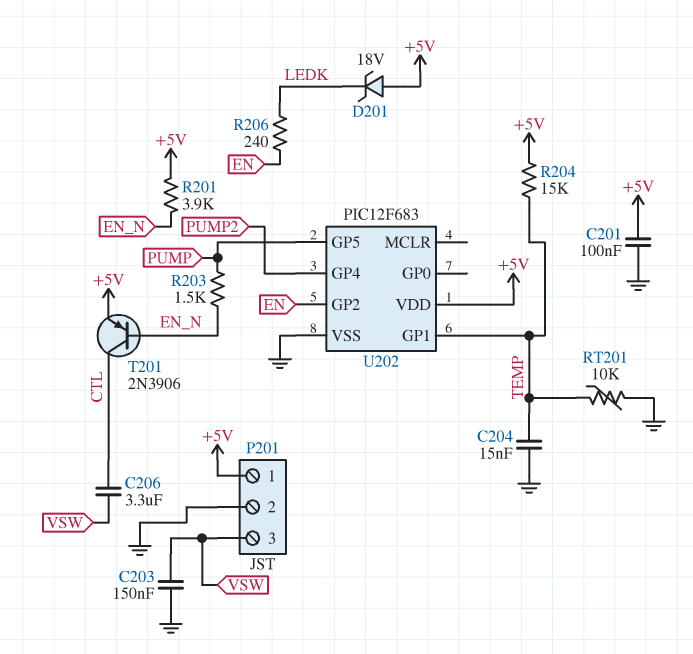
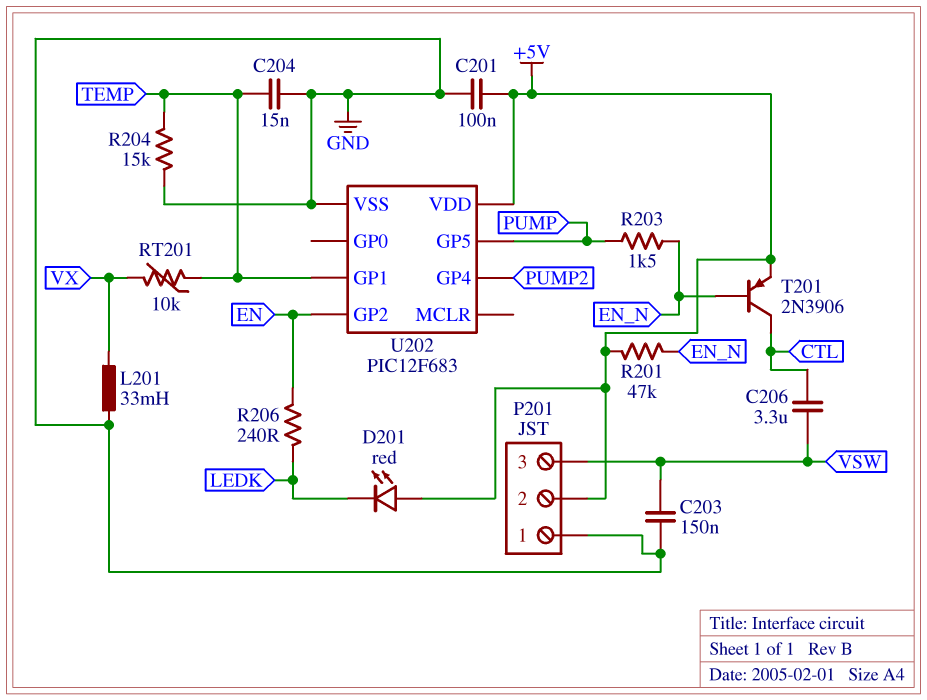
D201: zener 18V (A +5V, K LEDK) -> LED red (A +5V, K LEDK)
L201: none -> 33mH (GND, VX)
P201 pin 1: +5V -> GND
P201 pin 2: GND -> +5V
R201: 3.9k (+5V, EN_N) -> 47k (+5V, EN_N)
R204: 15k (+5V, TEMP) -> 15k (GND, TEMP)
RT201: 10k (GND, TEMP) -> 10k (TEMP, VX)

